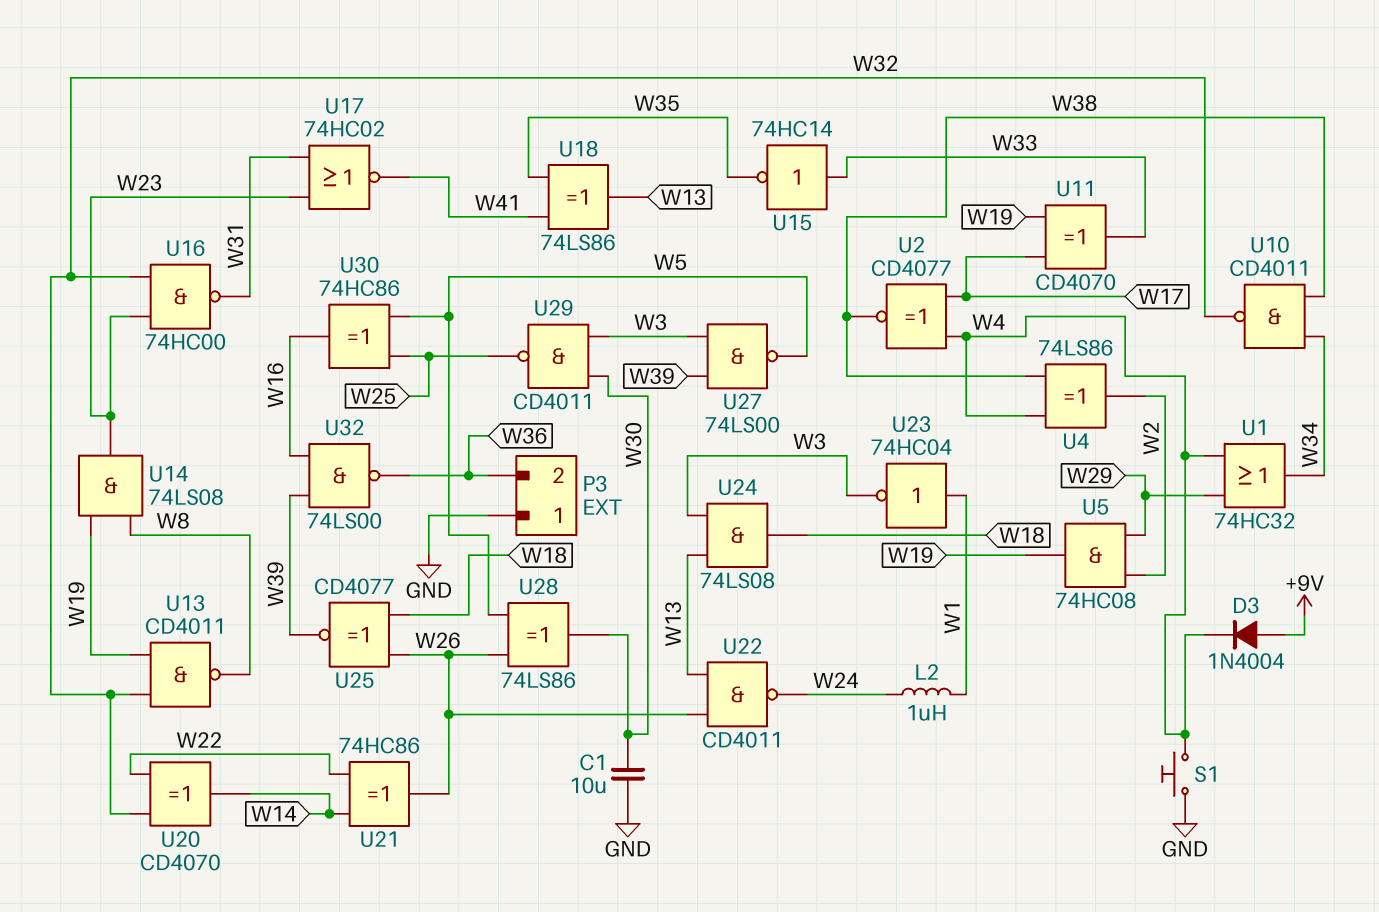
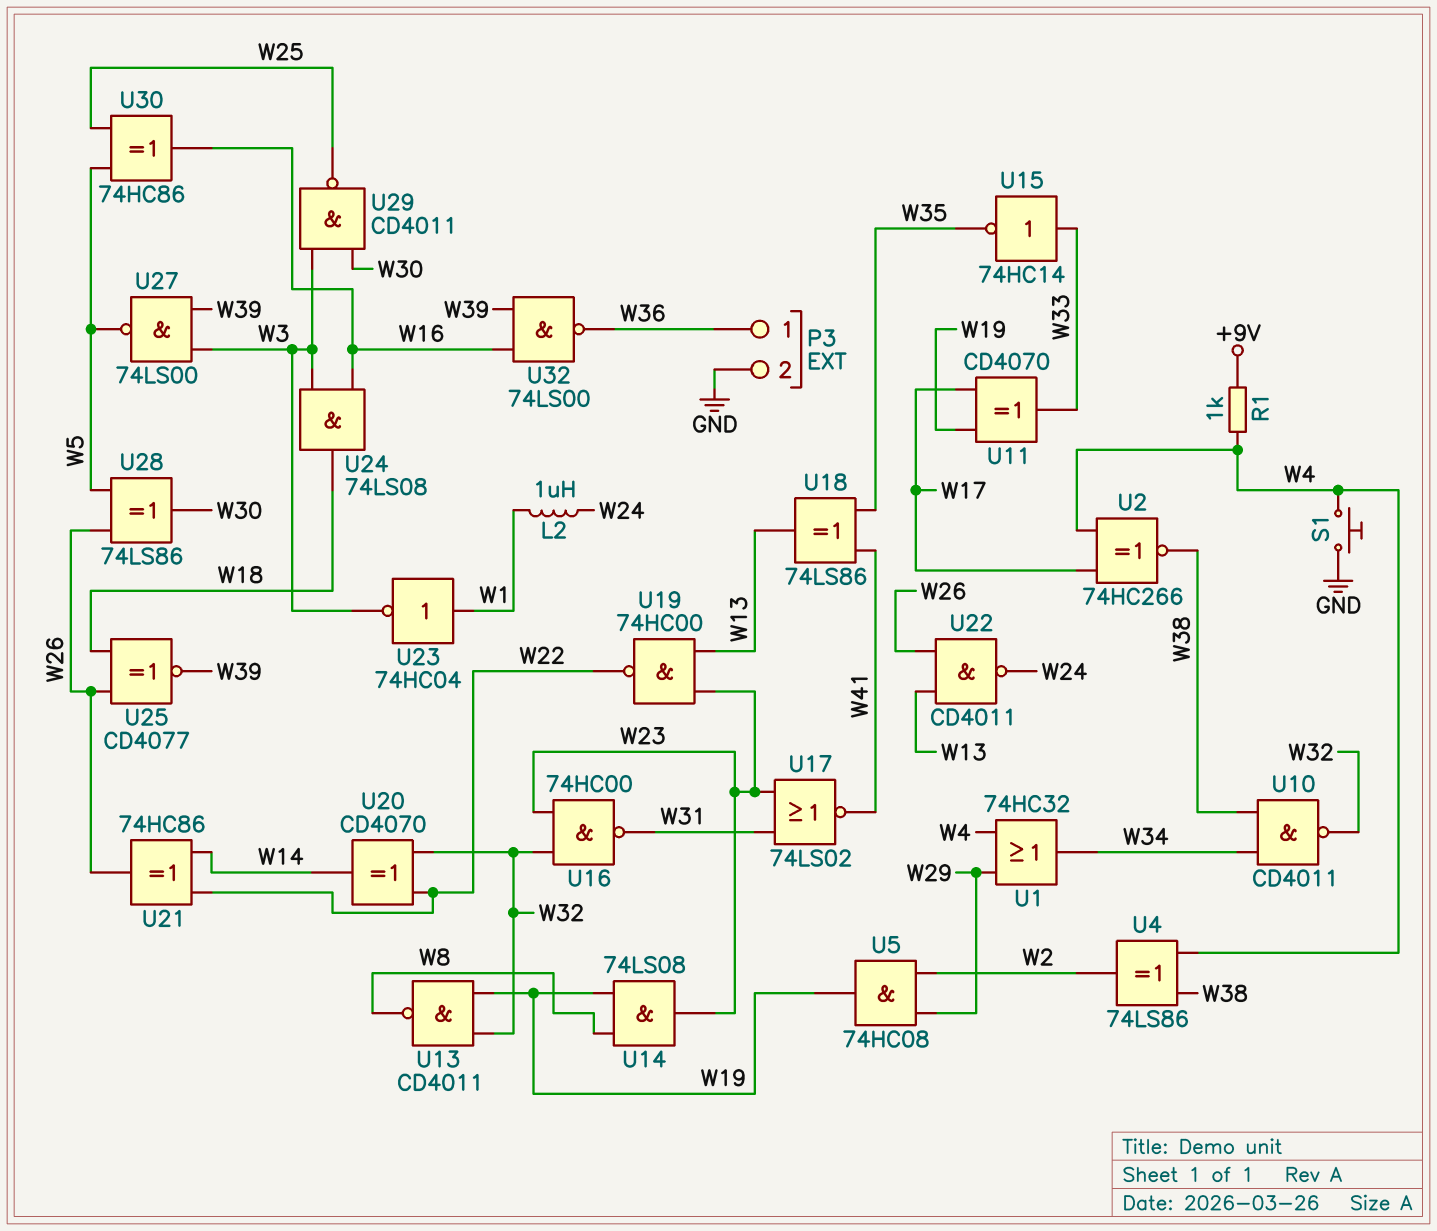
C1: 10uF (GND, W30) -> none
D3: diode 1N4004 (A +9V, K W4) -> none
P3 pin 1: GND -> W36
P3 pin 2: W36 -> GND
R1: none -> 1k (+9V, W4)
U2: XNOR CD4077 (in W4, in W17, out W38) -> XNOR 74HC266 (in W4, in W17, out W38)
U17: NOR 74HC02 (in W23, in W31, out W41) -> NOR 74LS02 (in W23, in W31, out W41)
U19: none -> NAND 74HC00 (in W13, in W23, out W22)
U24: AND 74LS08 (in W3, in W13, out W18) -> AND 74LS08 (in W3, in W16, out W18)

